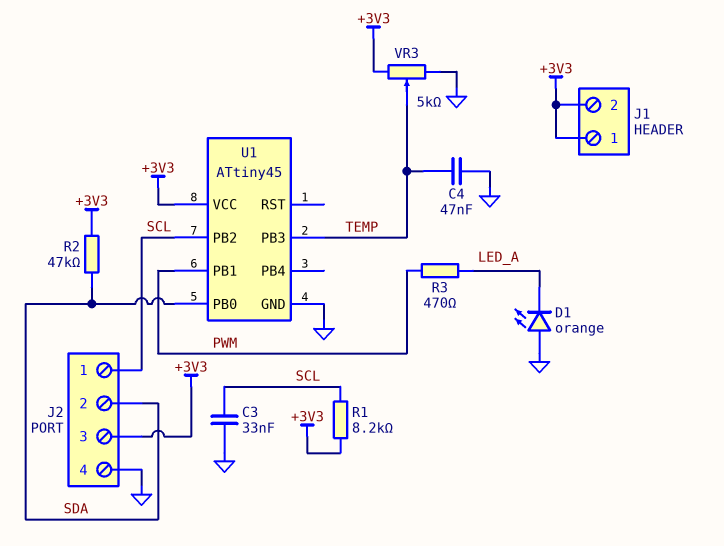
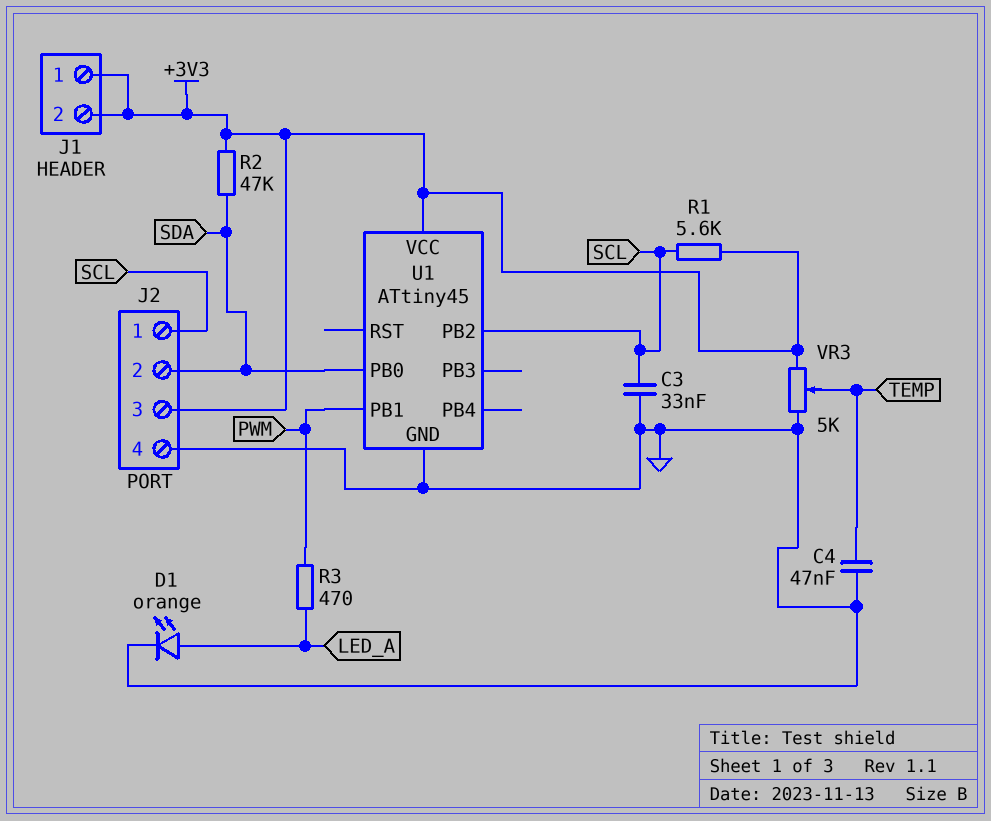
D1: LED orange (A GND, K LED_A) -> LED orange (A LED_A, K GND)
R1: 8.2k (+3V3, SCL) -> 5.6k (+3V3, SCL)
U1 pin PB3: TEMP -> none

